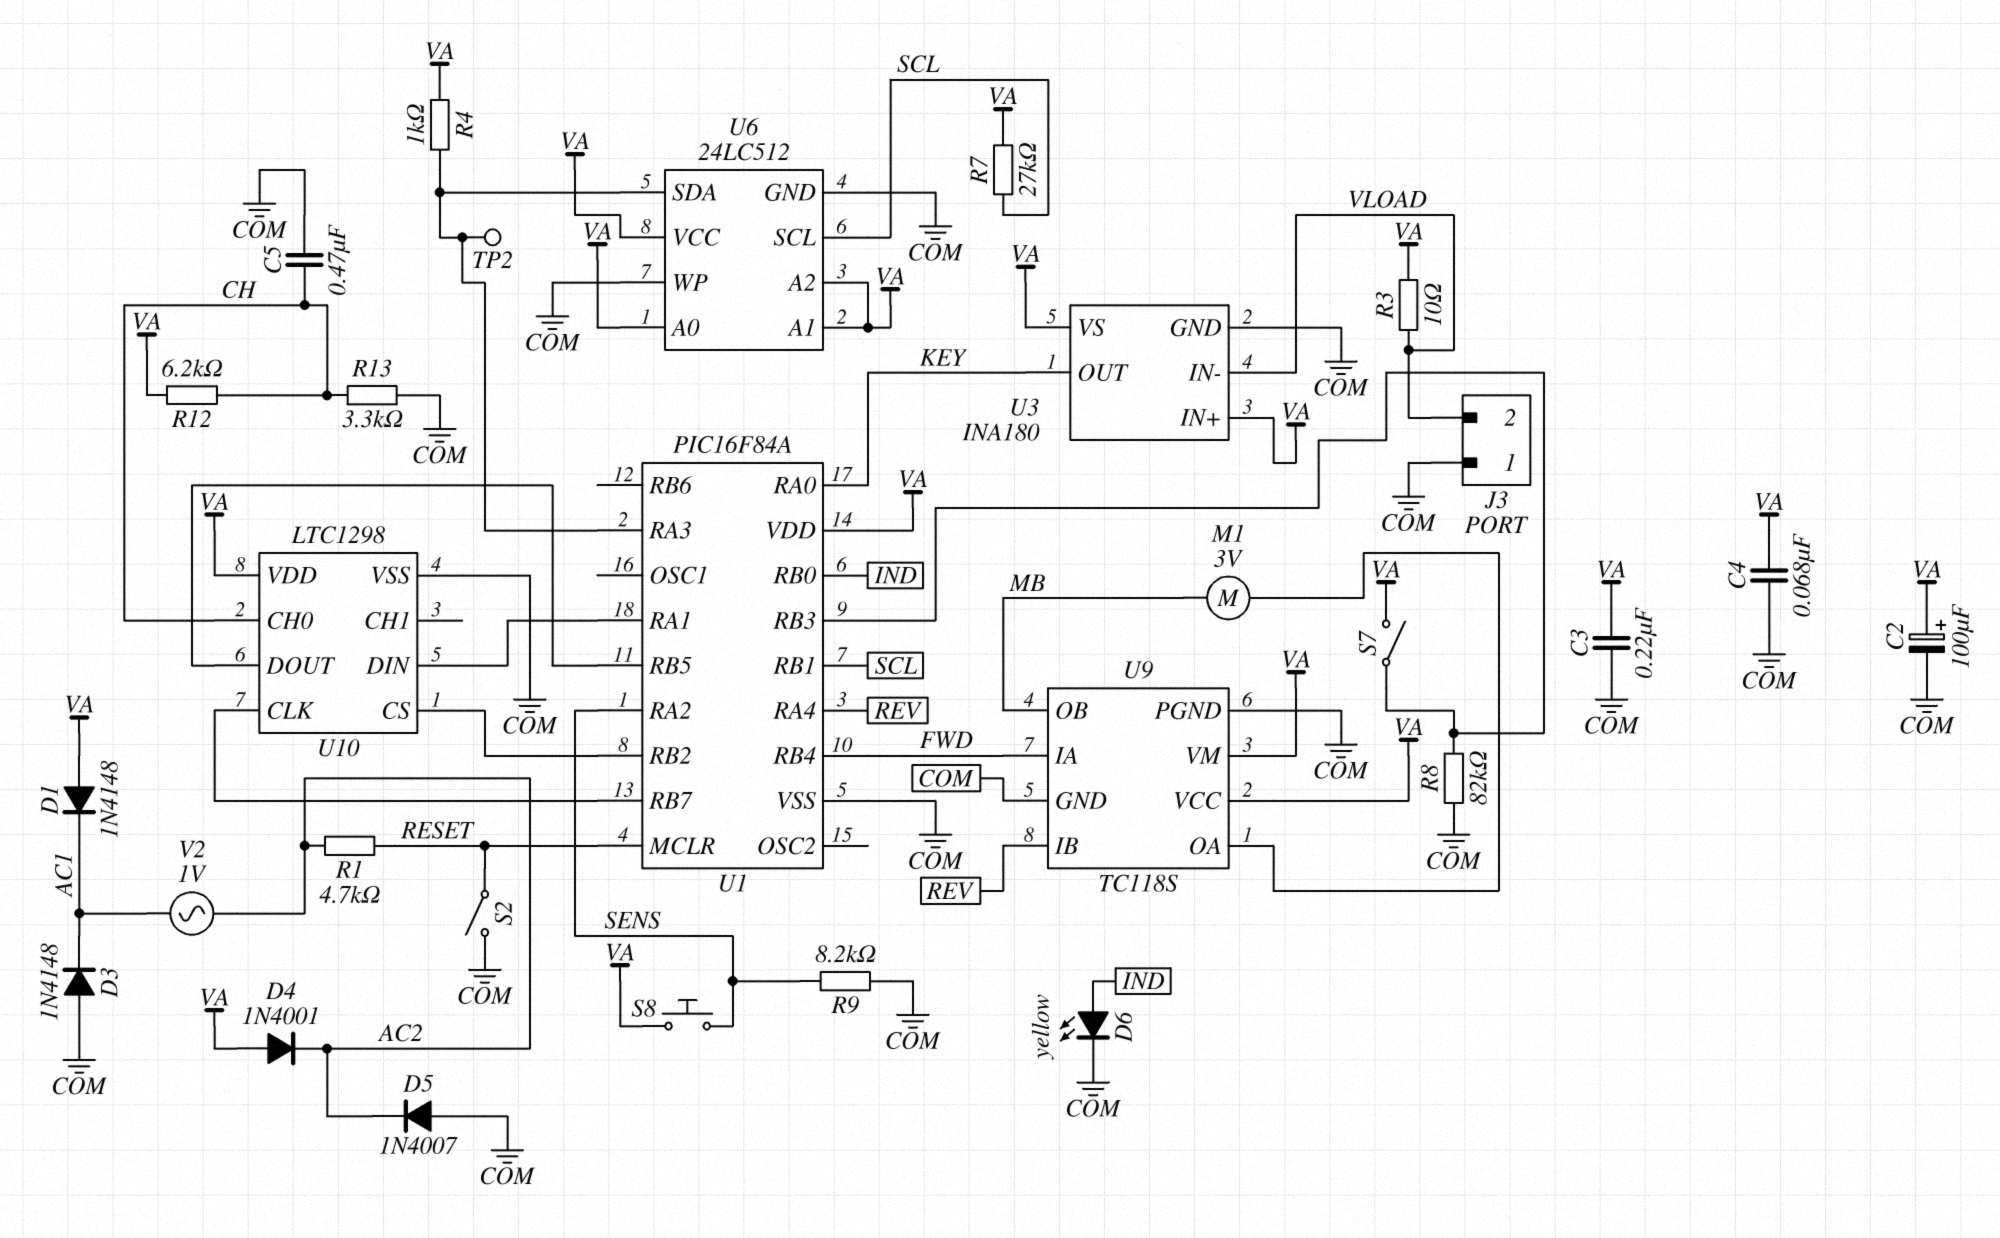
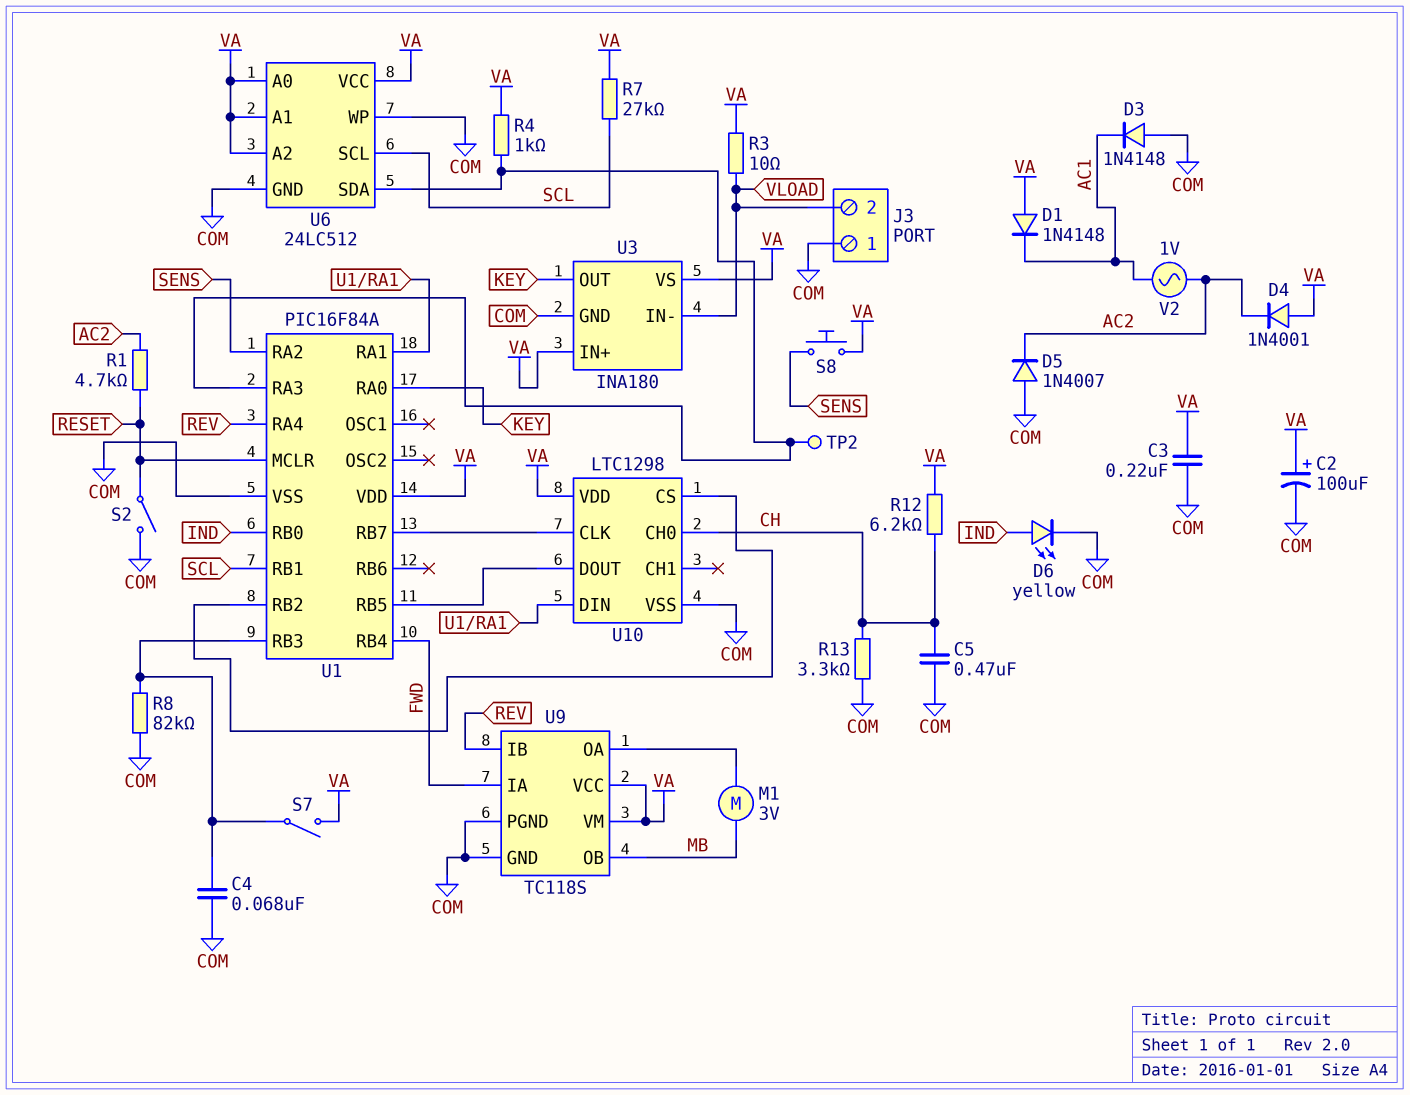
C4: 68nF (COM, VA) -> 68nF (COM, U1/RB3)
R9: 8.2k (COM, SENS) -> none

